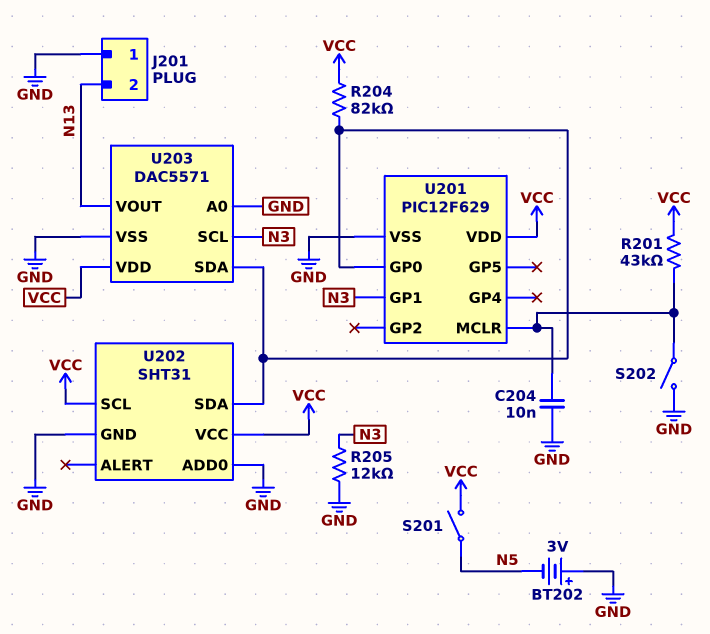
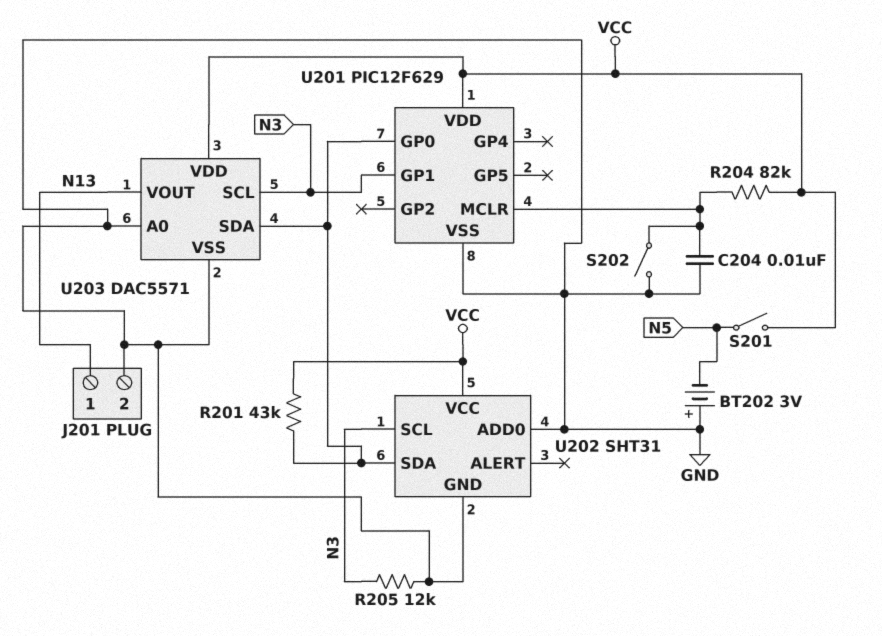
J201 pin 1: GND -> N13
J201 pin 2: N13 -> GND
R201: 43k (U201/MCLR, VCC) -> 43k (U201/GP0, VCC)
R204: 82k (U201/GP0, VCC) -> 82k (U201/MCLR, VCC)
U202 pin SCL: VCC -> N3

